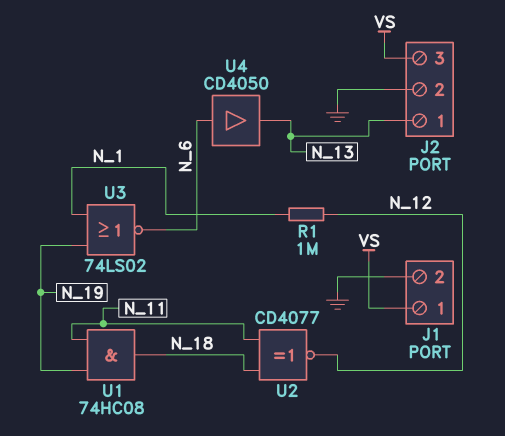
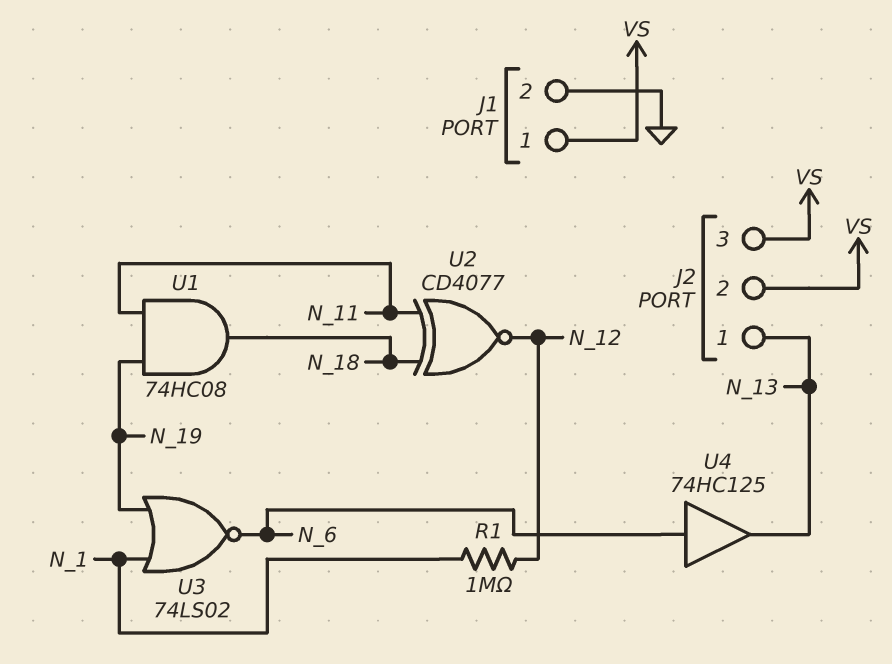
J2 pin 2: GND -> VS
U4: buffer CD4050 (in N_6, out N_13) -> buffer 74HC125 (in N_6, out N_13)

